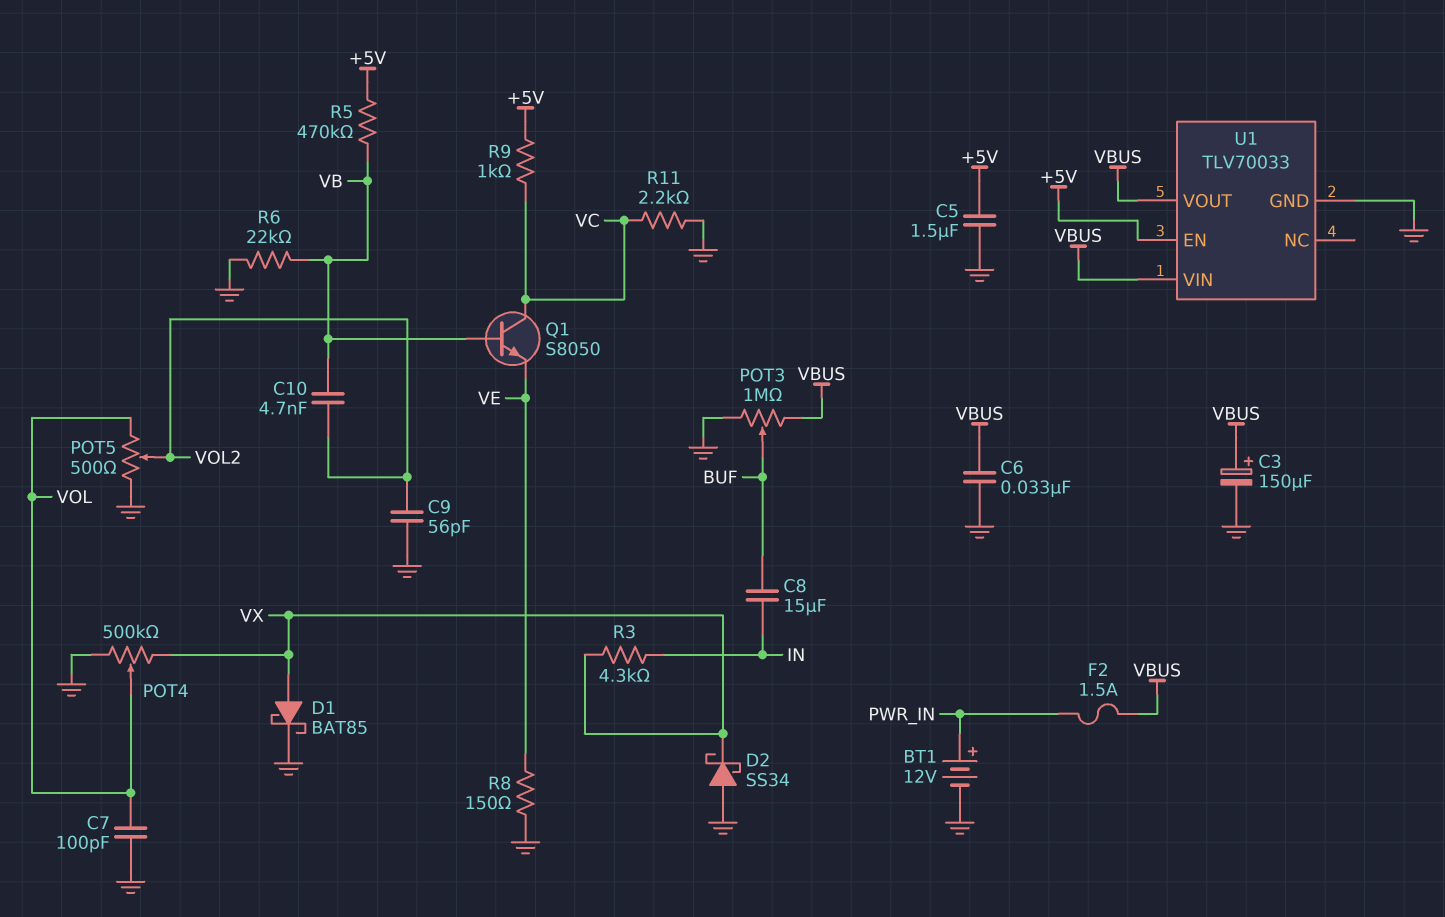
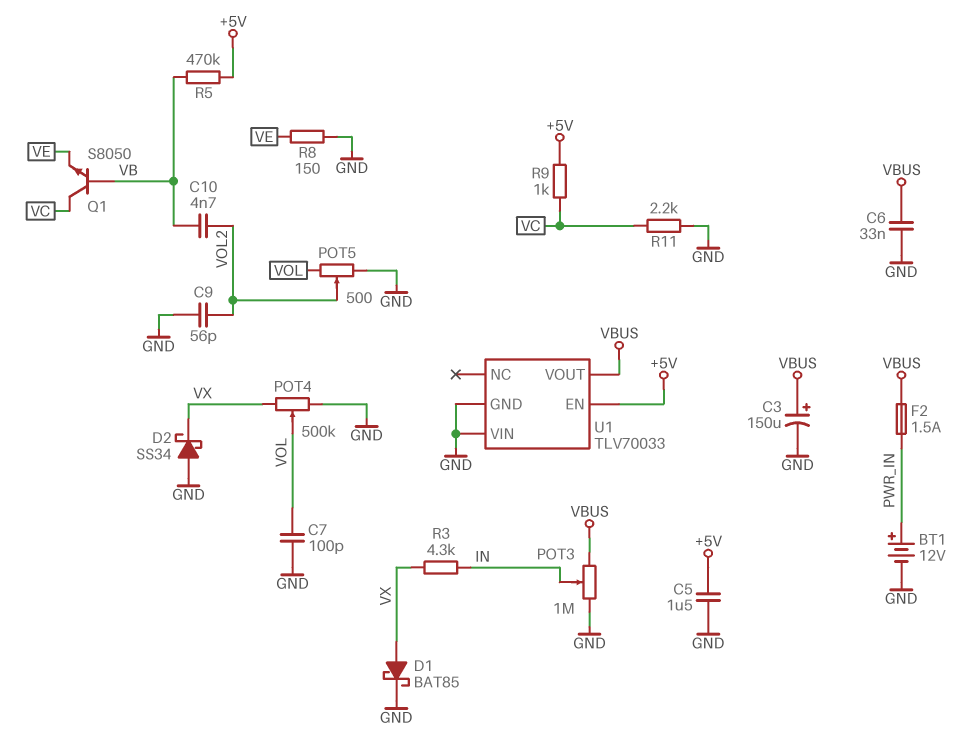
C8: 15uF (BUF, IN) -> none
POT3: 1M (GND, VBUS, wiper BUF) -> 1M (GND, VBUS, wiper IN)
R6: 22k (GND, VB) -> none
U1 pin VIN: VBUS -> GND

